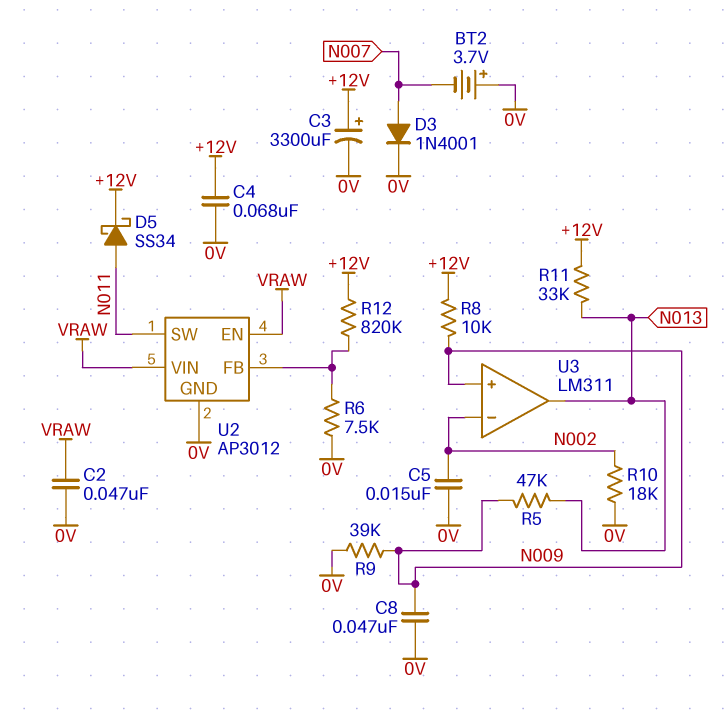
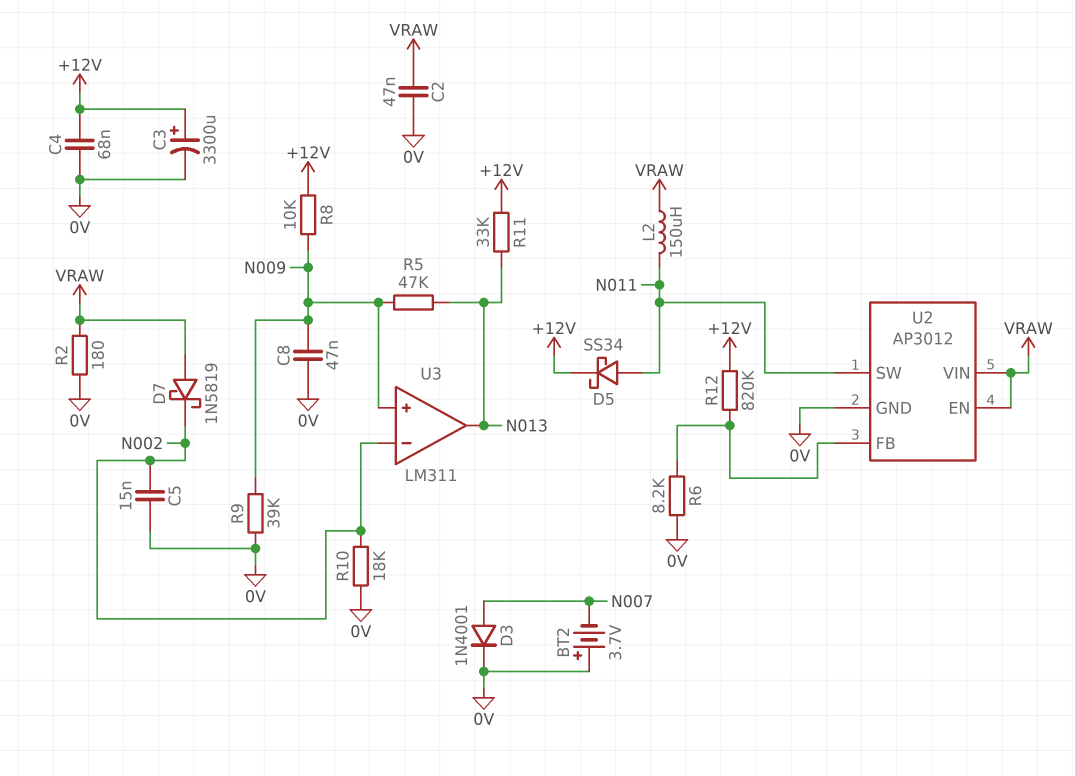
D7: none -> schottky 1N5819 (A VRAW, K N002)
L2: none -> 150uH (N011, VRAW)
R2: none -> 180 (0V, VRAW)
R6: 7.5k (0V, U2/FB) -> 8.2k (0V, U2/FB)

